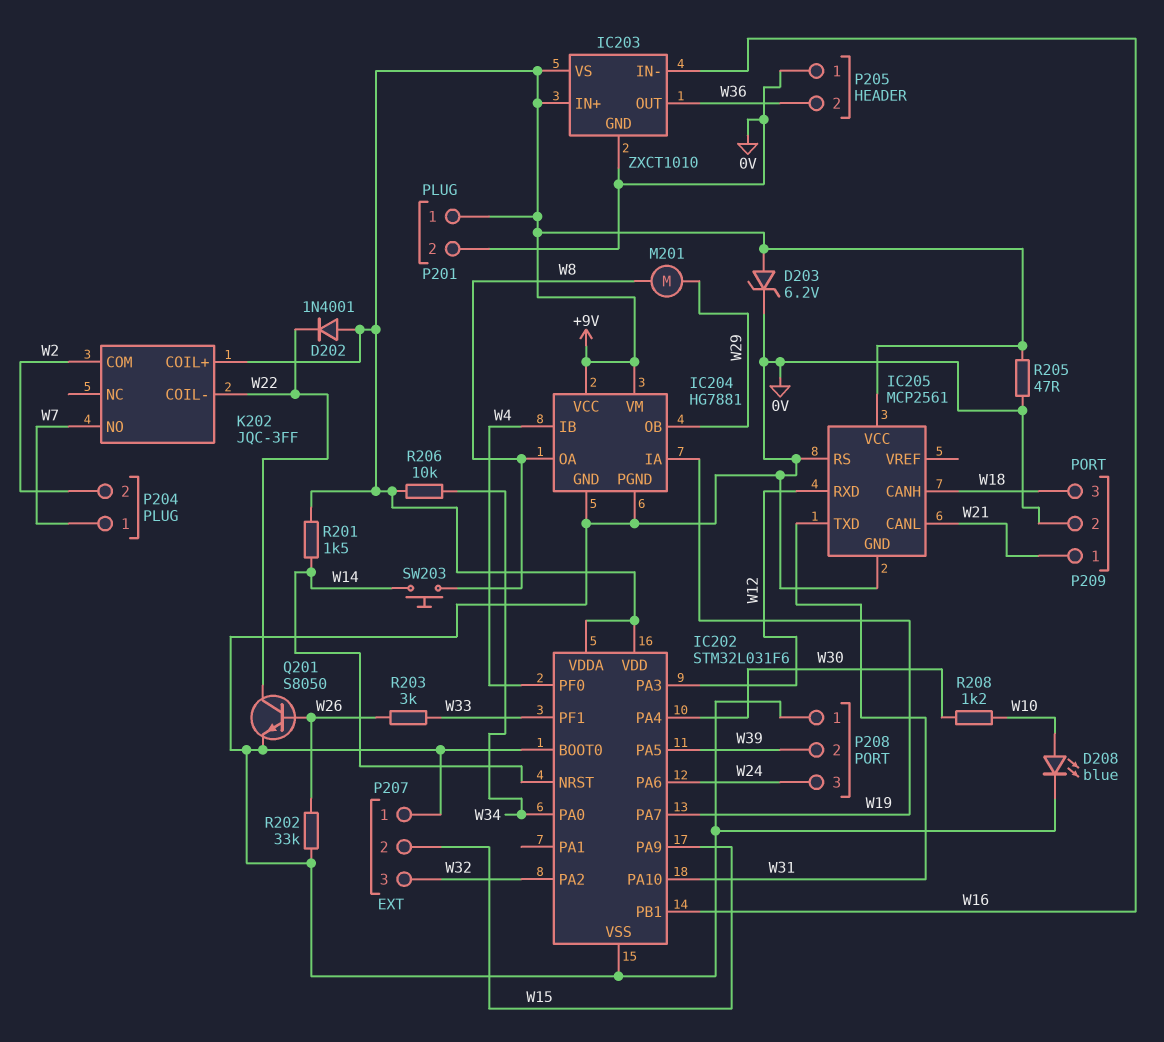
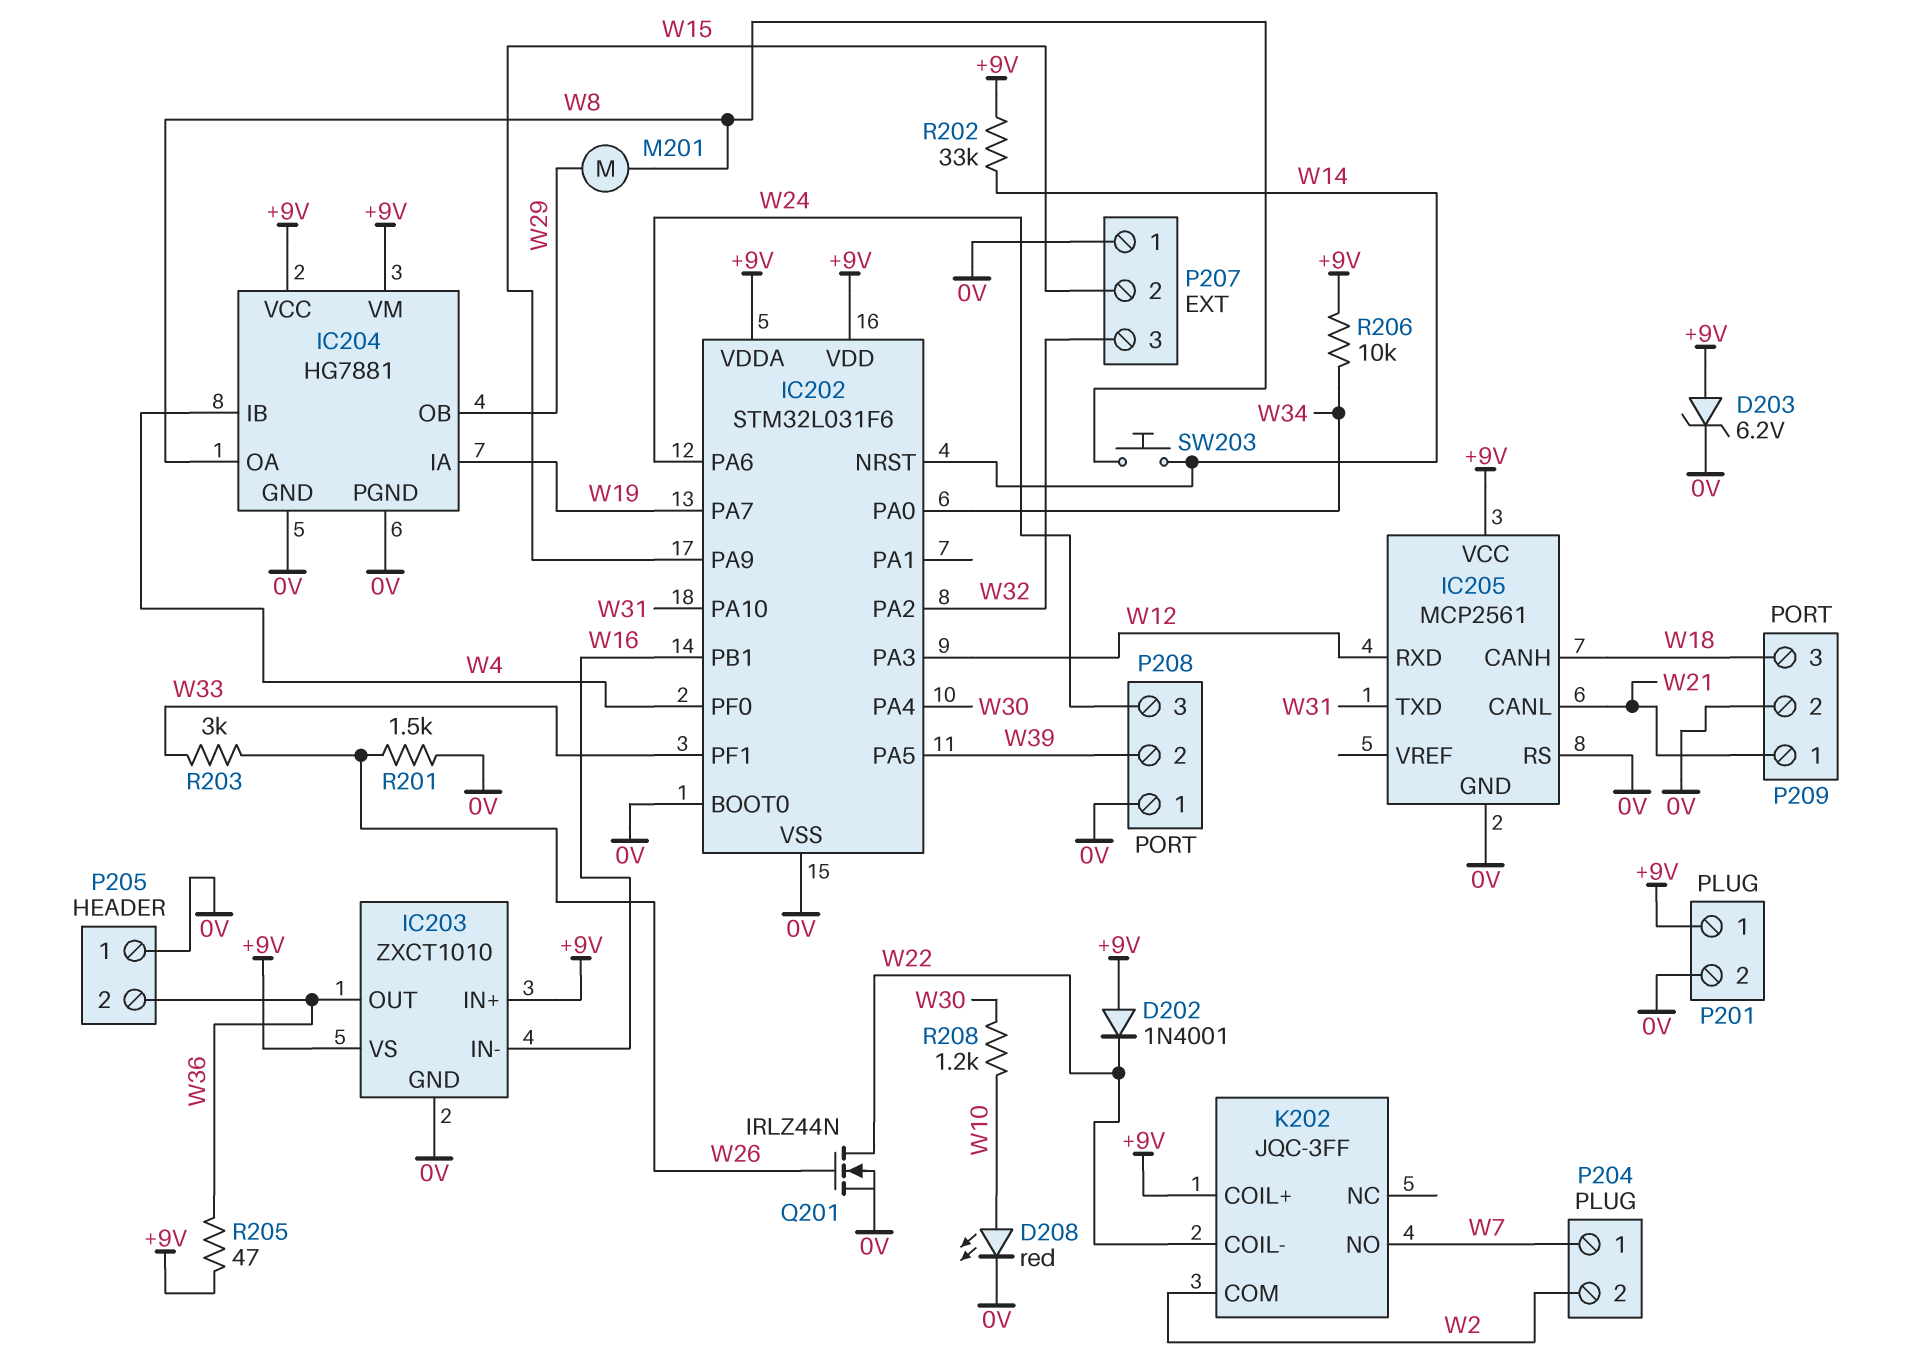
D208: LED blue (A W10, K 0V) -> LED red (A W10, K 0V)
Q201: NPN S8050 (B W26, C W22, E 0V) -> NMOS IRLZ44N (G W26, D W22, S 0V)
R201: 1.5k (+9V, W14) -> 1.5k (0V, W26)
R202: 33k (0V, W26) -> 33k (+9V, W14)
R205: 47 (+9V, 0V) -> 47 (+9V, W36)

